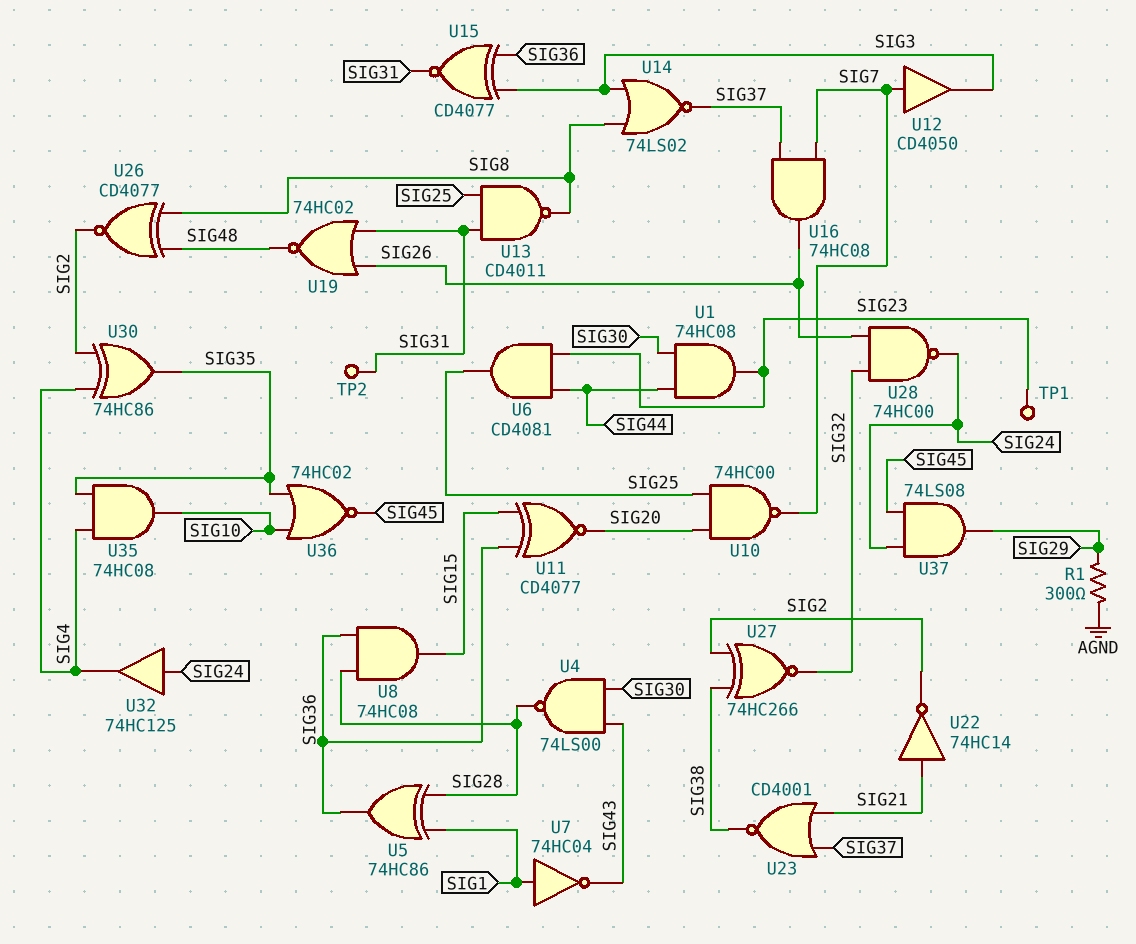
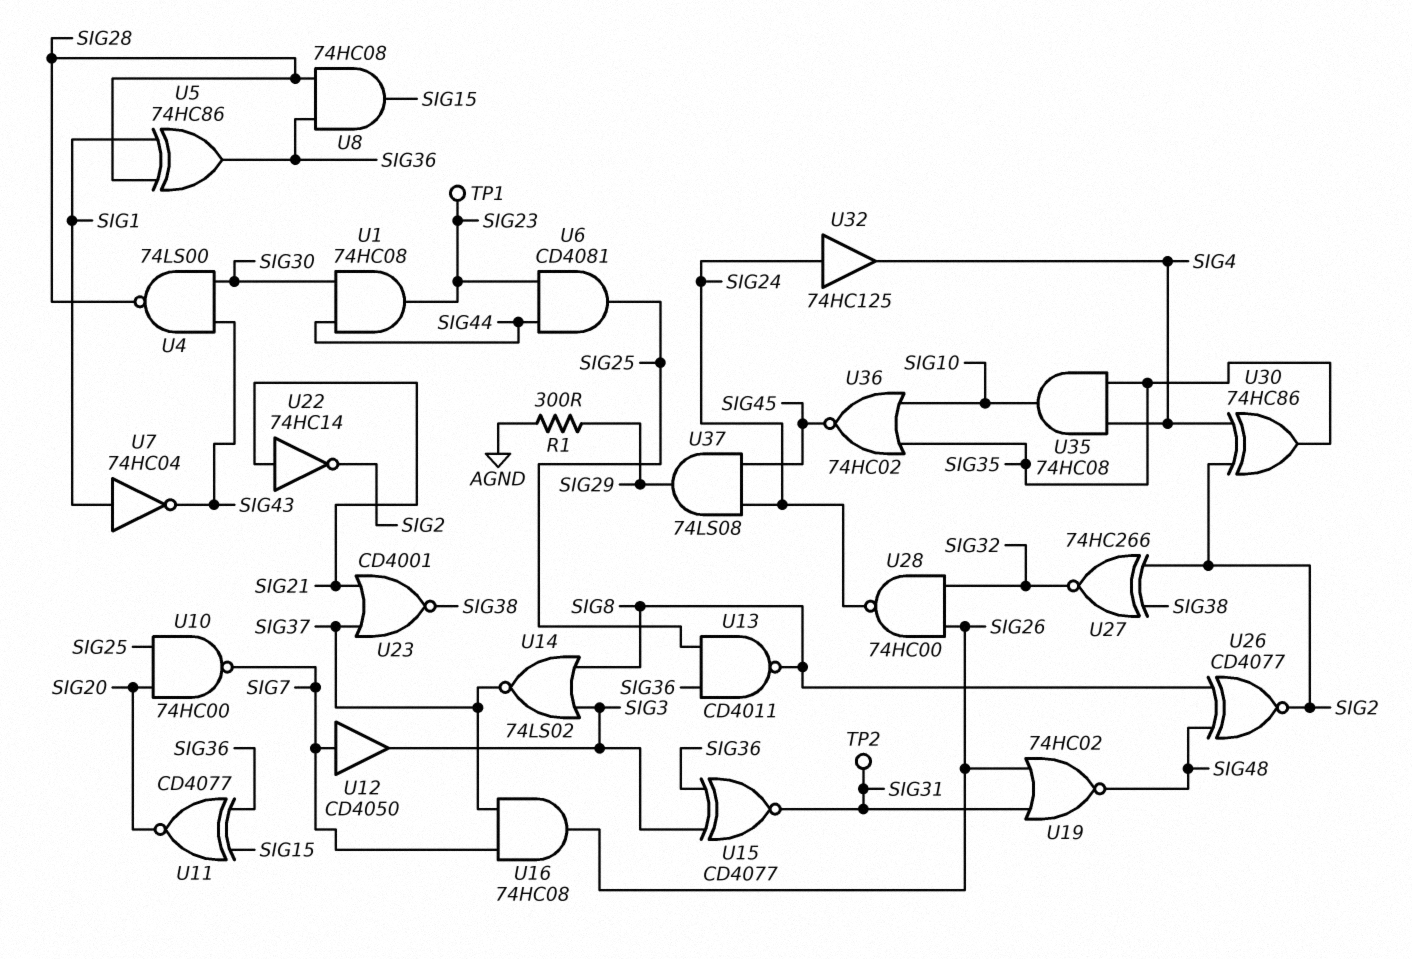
U13: NAND CD4011 (in SIG25, in SIG31, out SIG8) -> NAND CD4011 (in SIG25, in SIG36, out SIG8)

